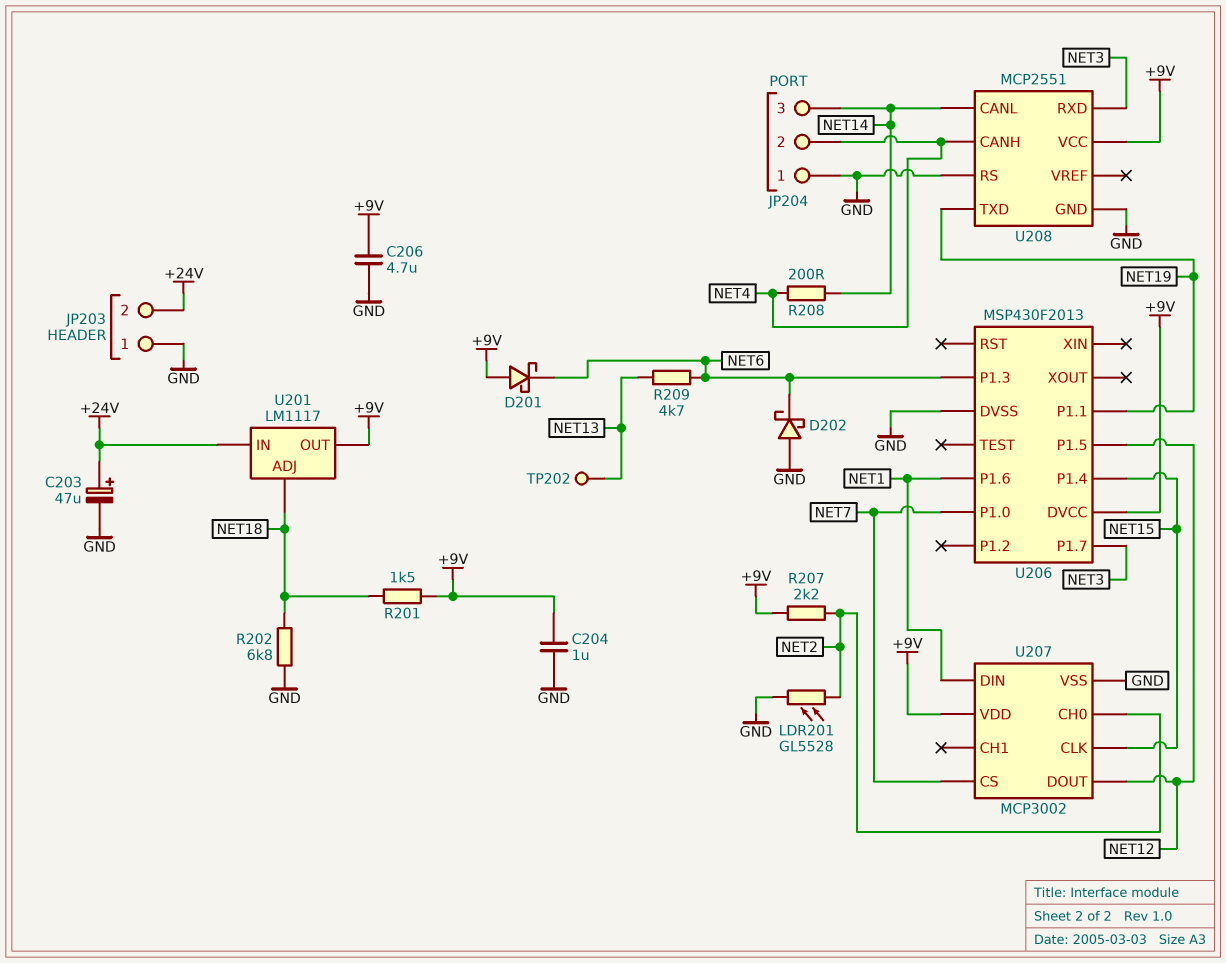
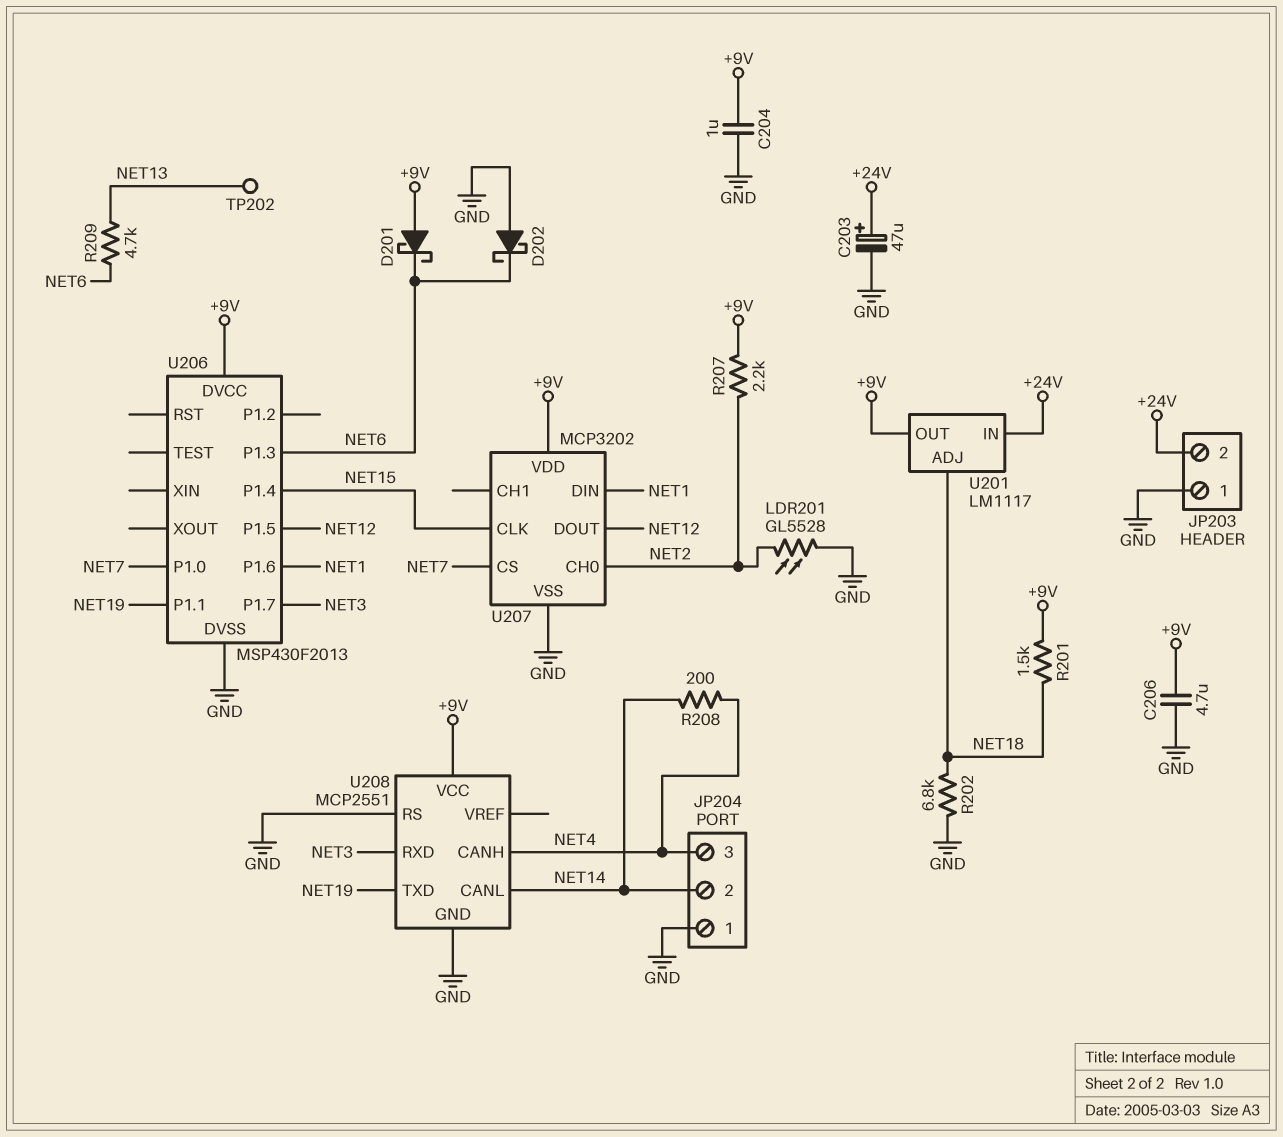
JP204 pin 2: NET4 -> NET14
JP204 pin 3: NET14 -> NET4
U207: MCP3002 -> MCP3202

